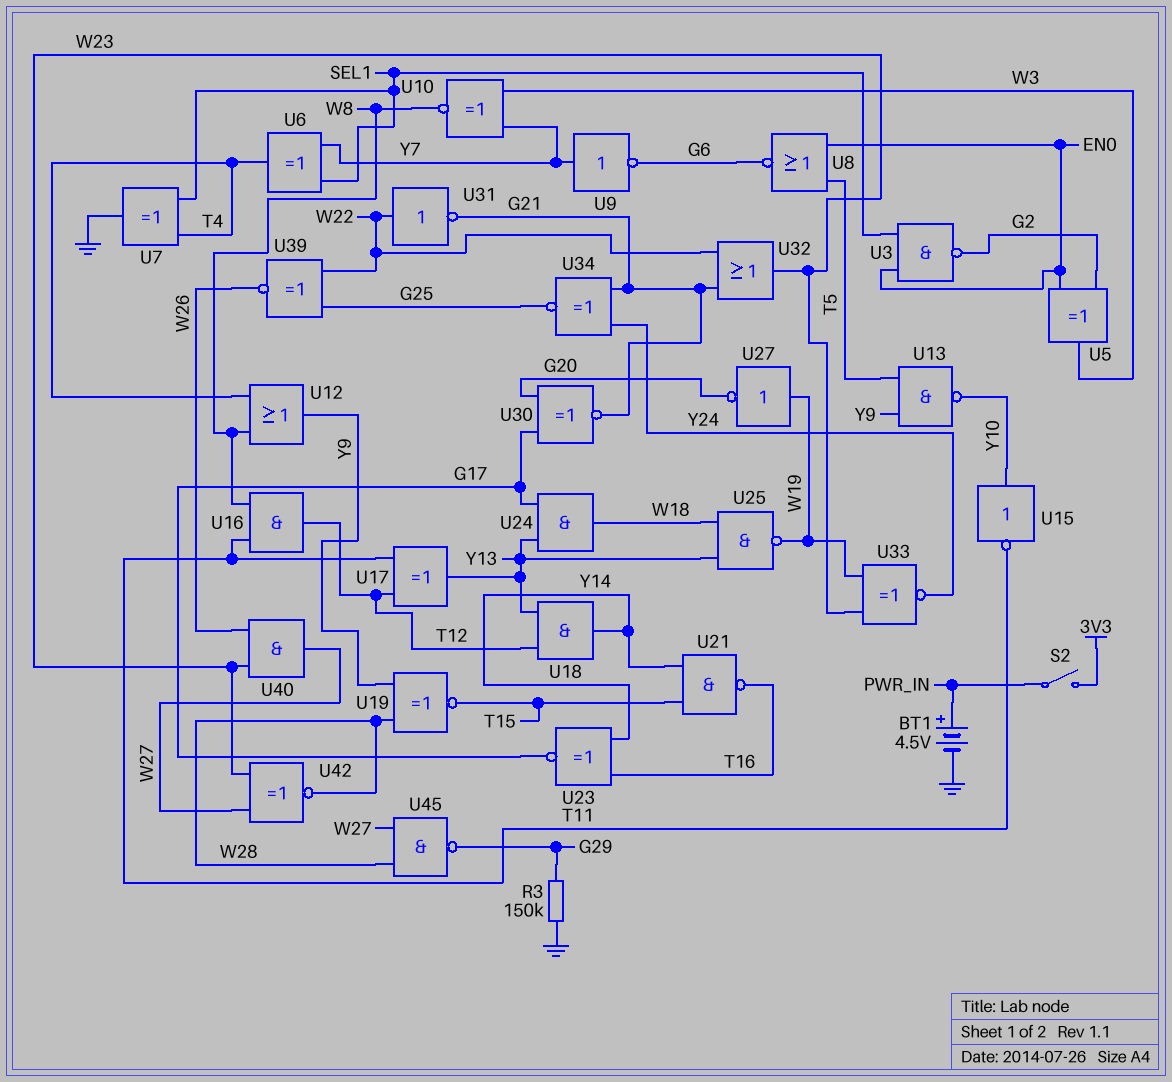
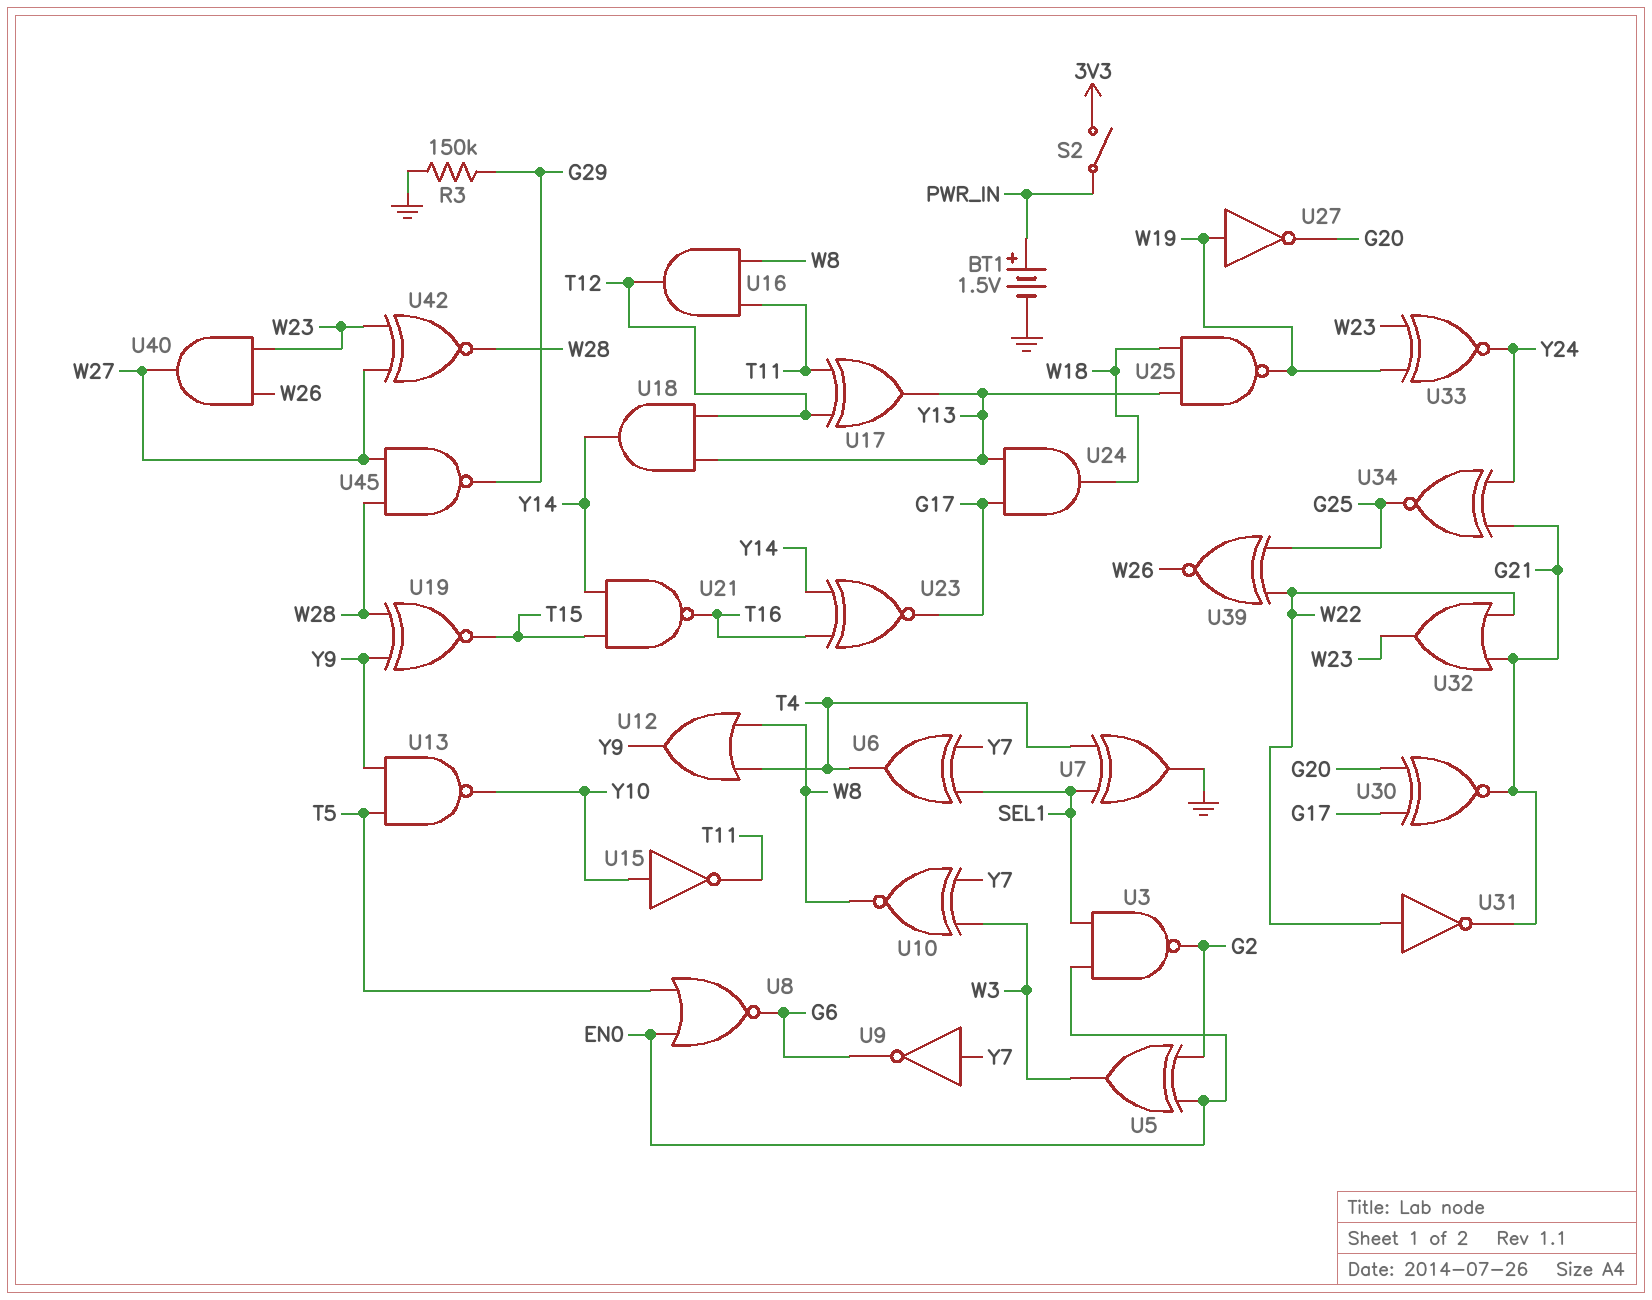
BT1: 4.5V (plus PWR_IN, minus GND) -> 1.5V (plus PWR_IN, minus GND)

